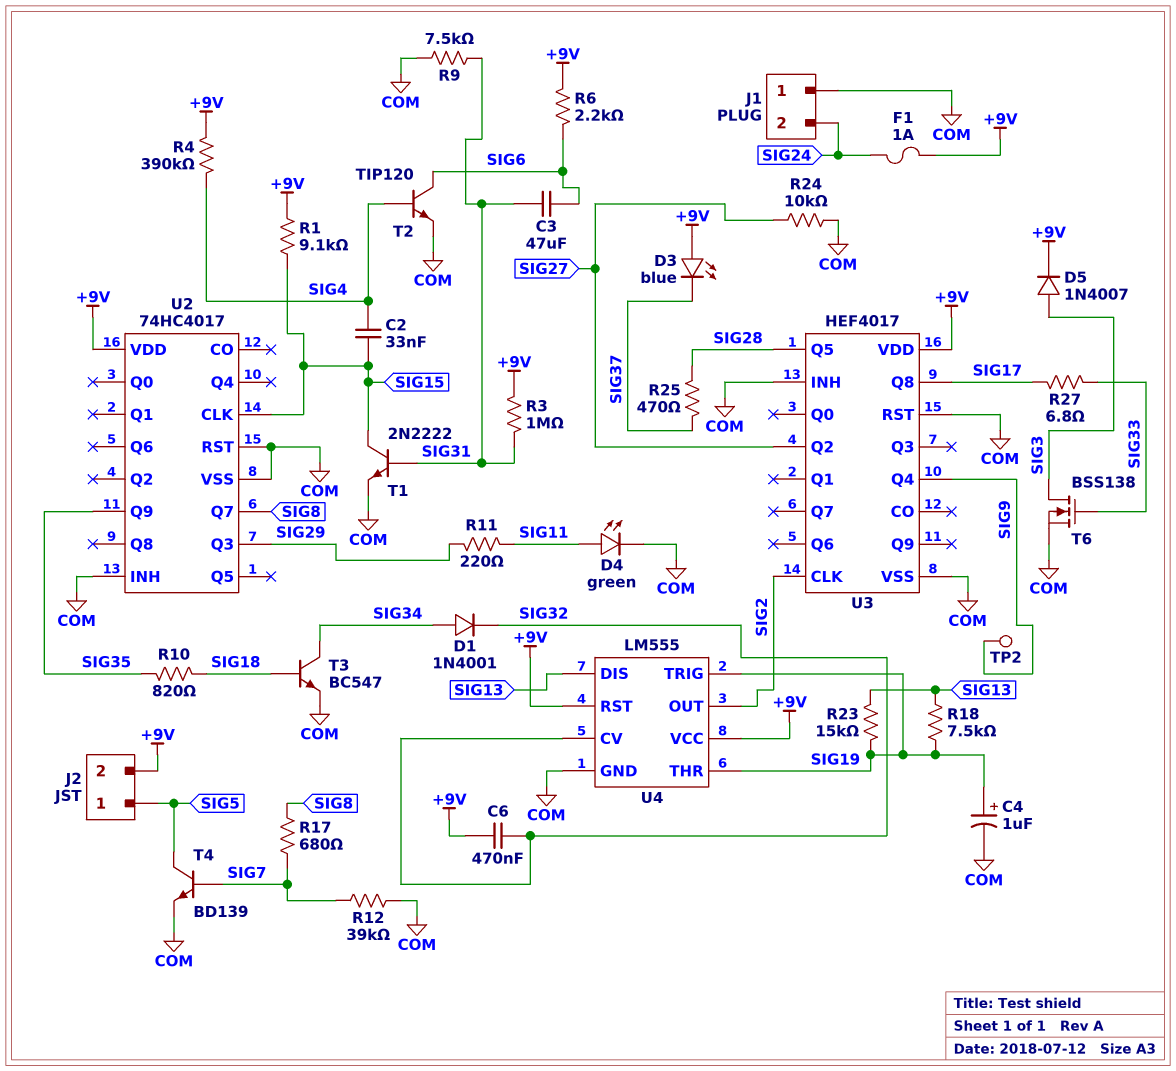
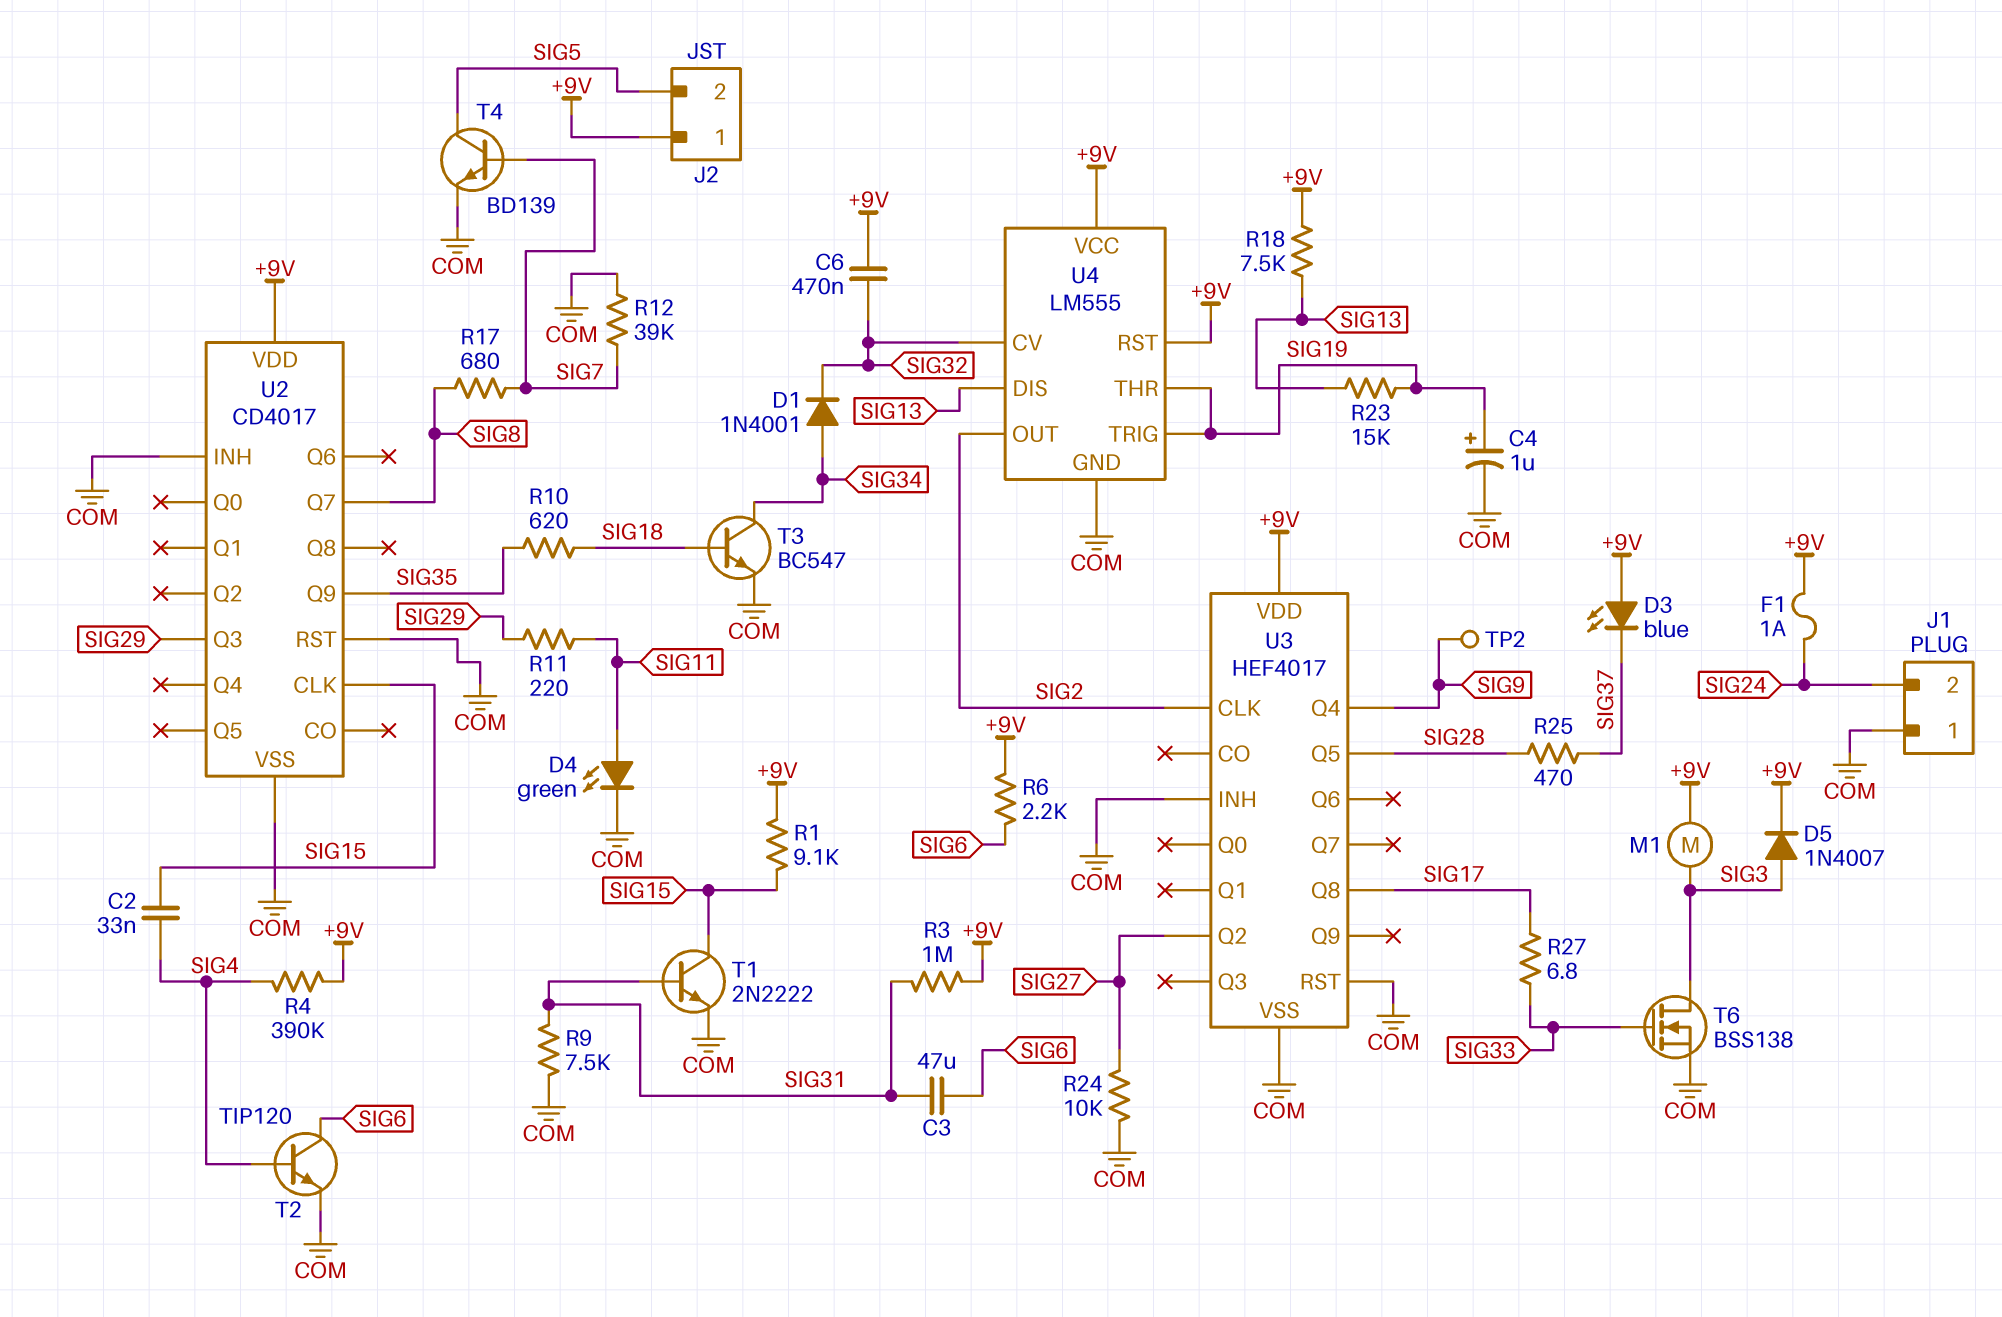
J2 pin 1: SIG5 -> +9V
J2 pin 2: +9V -> SIG5
M1: none -> motor (+9V, SIG3)
R10: 820 (SIG18, SIG35) -> 620 (SIG18, SIG35)
R18: 7.5k (SIG13, SIG19) -> 7.5k (+9V, SIG13)
U2: 74HC4017 -> CD4017

